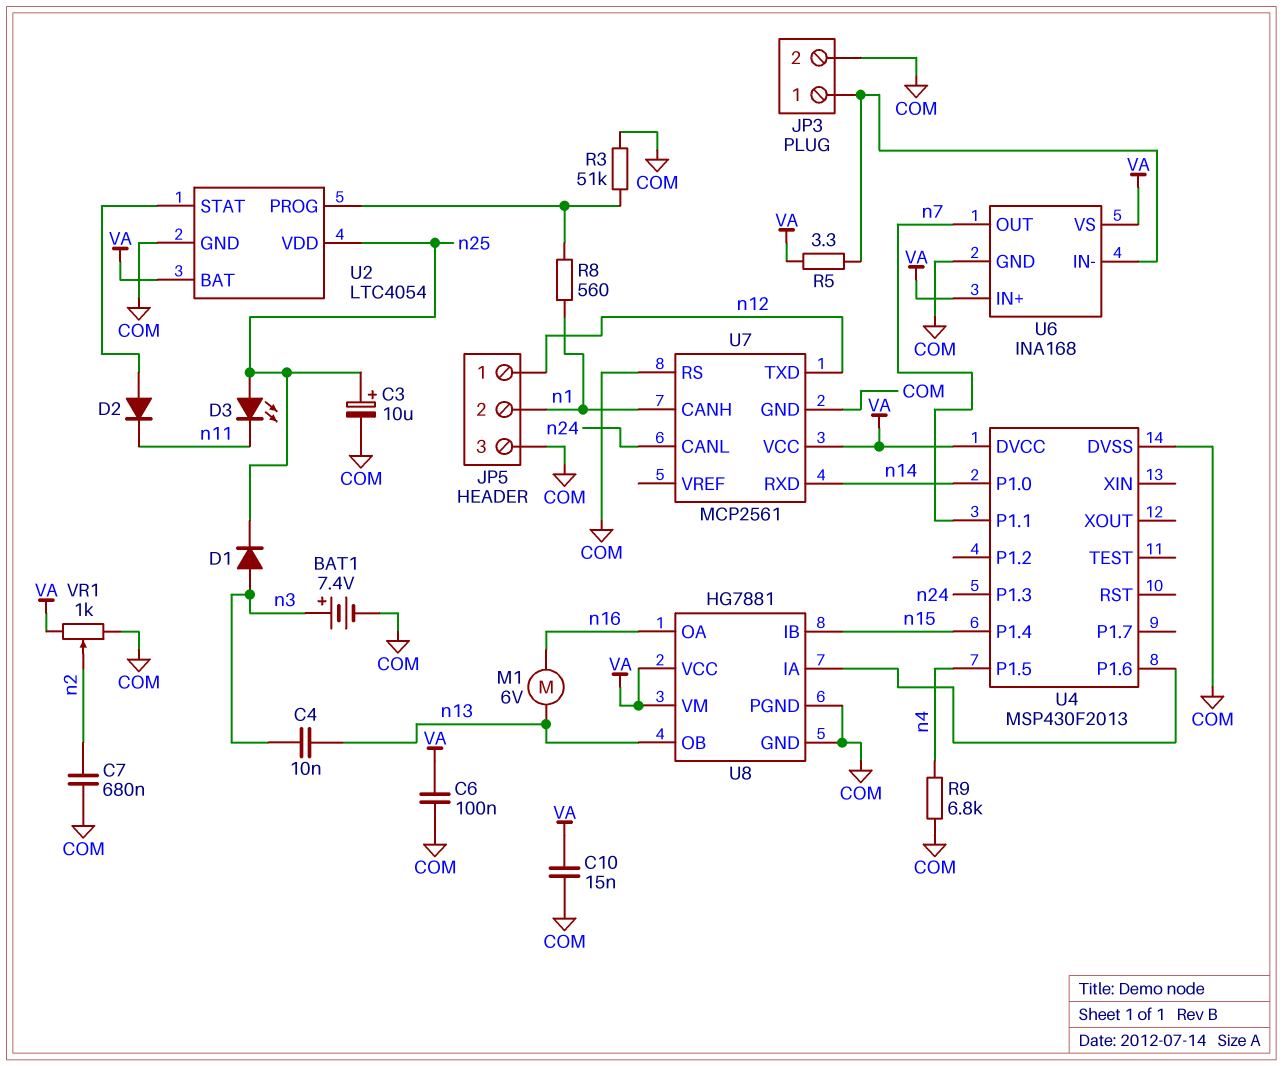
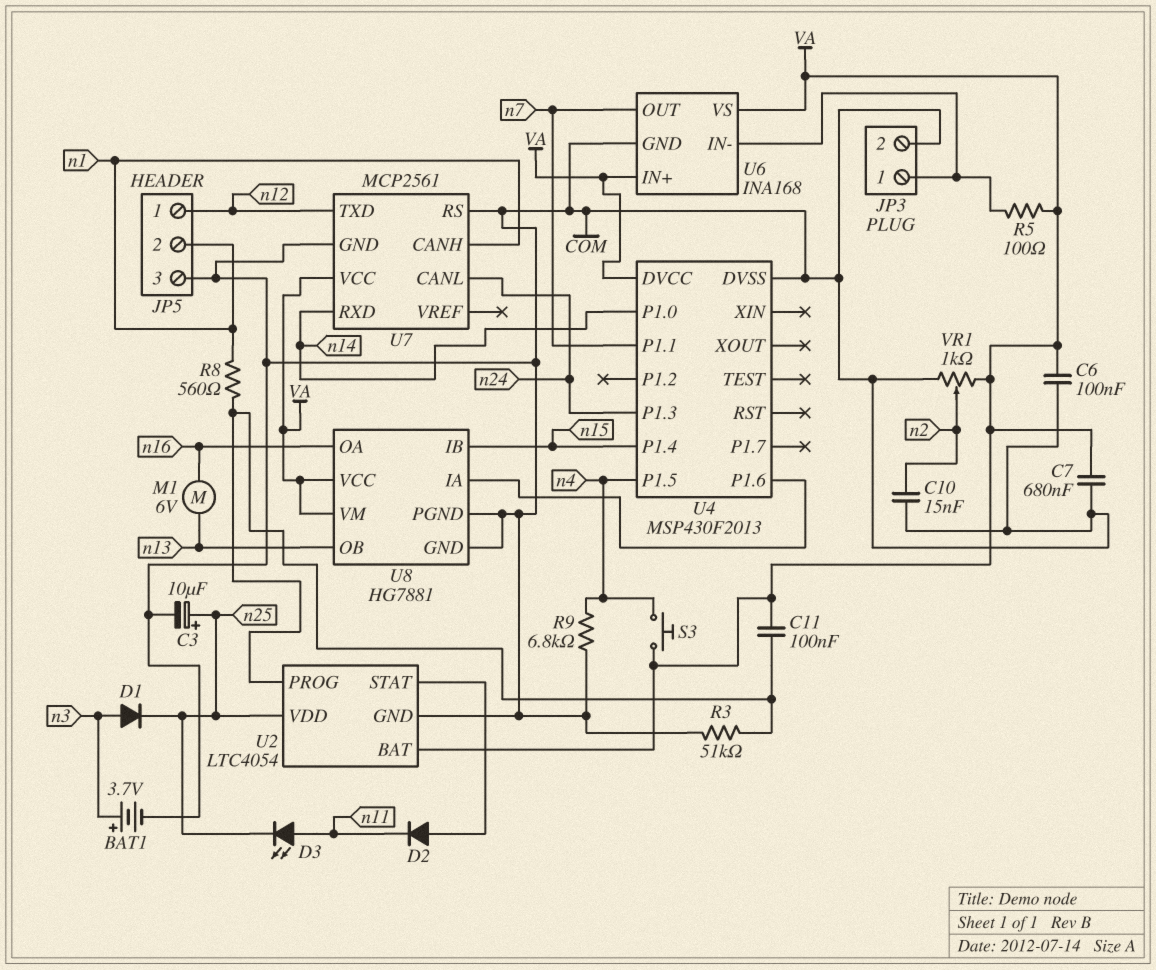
BAT1: 7.4V (plus n3, minus COM) -> 3.7V (plus n3, minus COM)
C4: 10nF (n3, n13) -> none
C7: 680nF (COM, n2) -> 680nF (COM, VA)
C10: 15nF (COM, VA) -> 15nF (COM, n2)
C11: none -> 100nF (U2/PROG, VA)
D3: LED (A n25, K n11) -> LED (A n11, K n25)
R5: 3.3 (JP3/1, VA) -> 100 (JP3/1, VA)
S3: none -> button (VA, n4)

